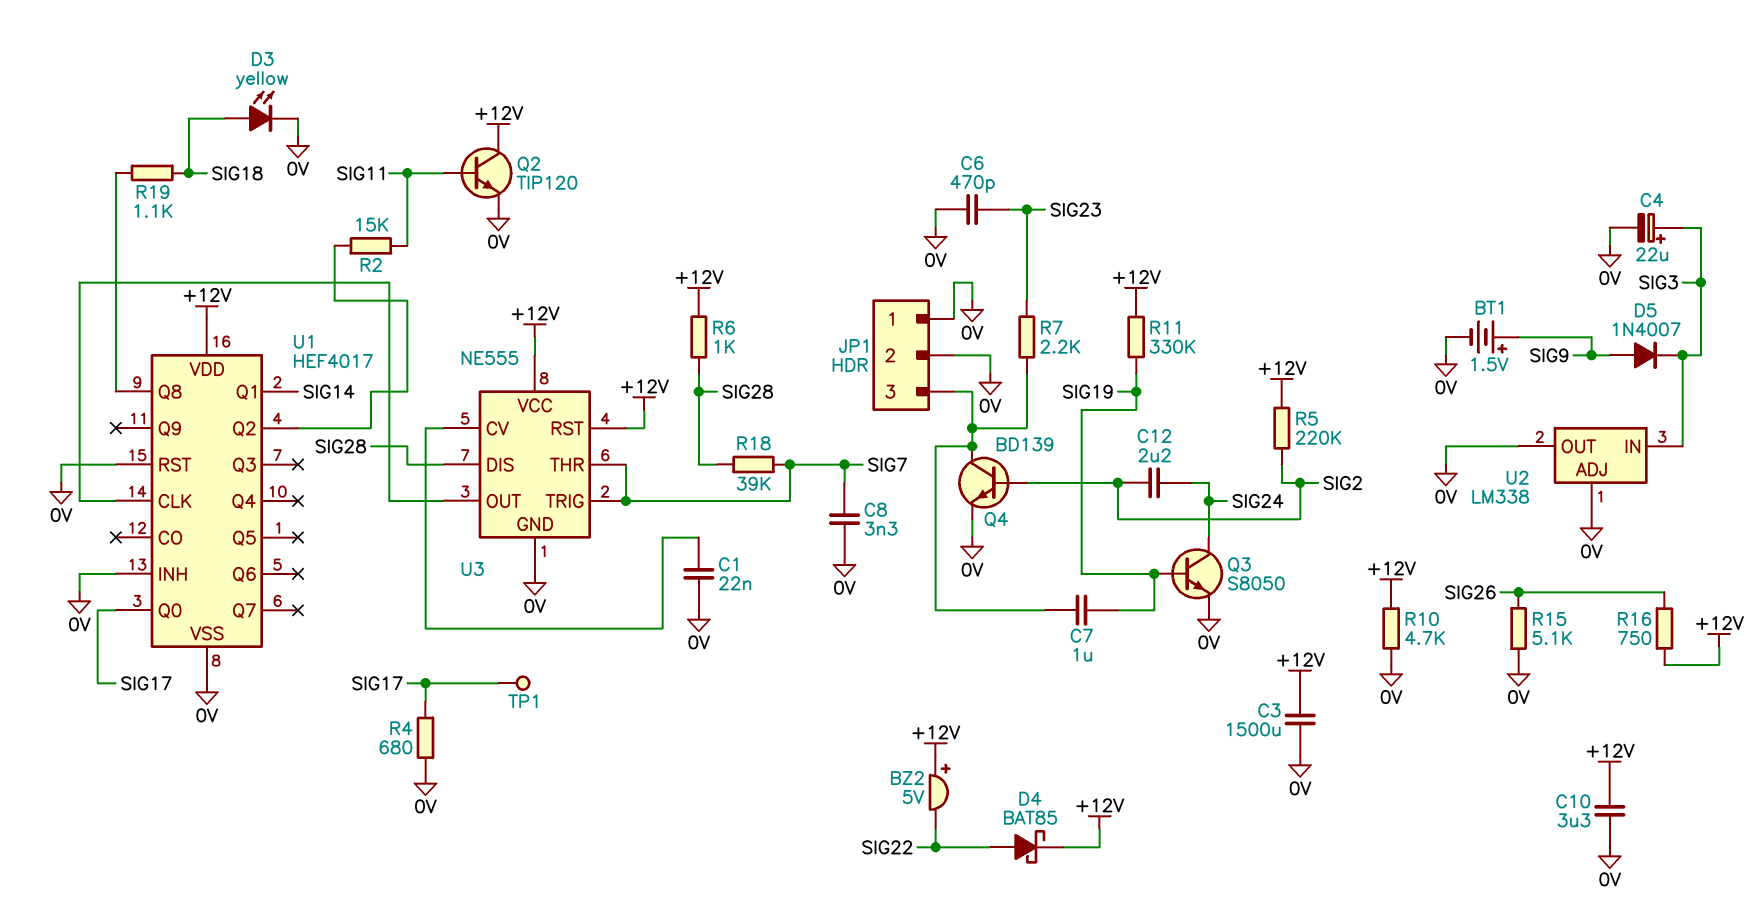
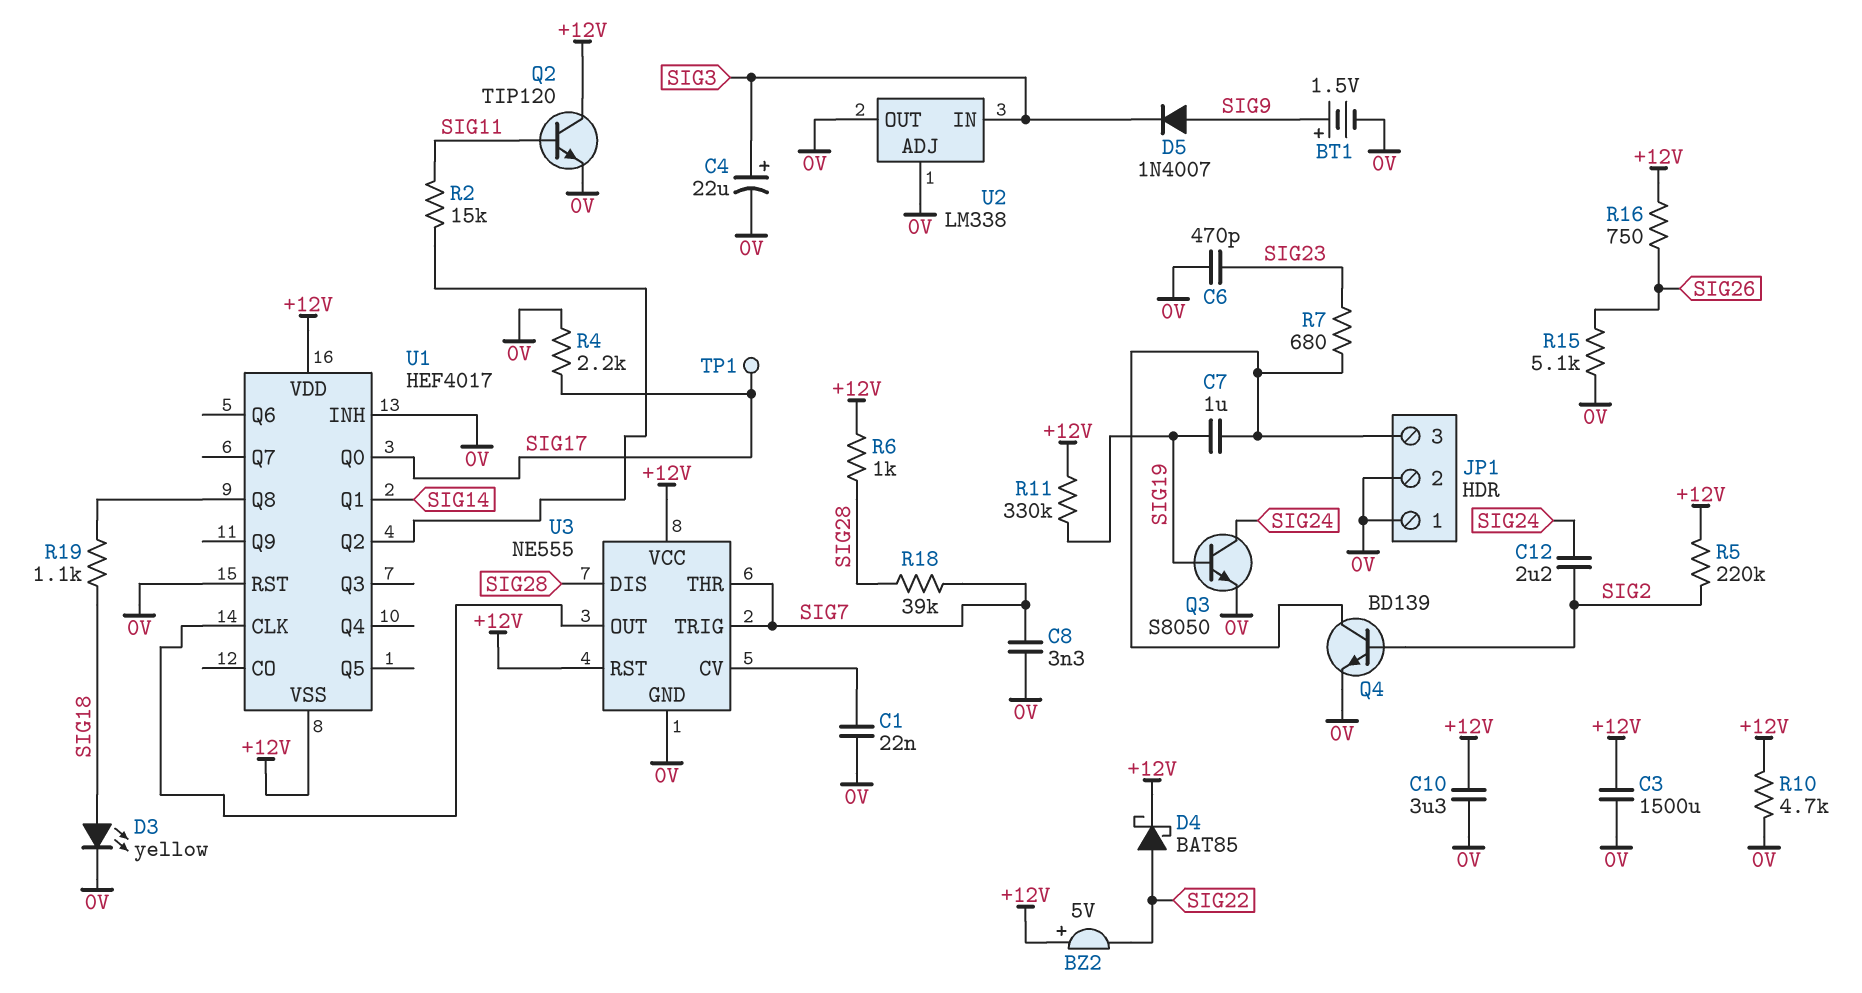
R4: 680 (0V, SIG17) -> 2.2k (0V, SIG17)
R7: 2.2k (JP1/3, SIG23) -> 680 (JP1/3, SIG23)
U1 pin VSS: 0V -> +12V

